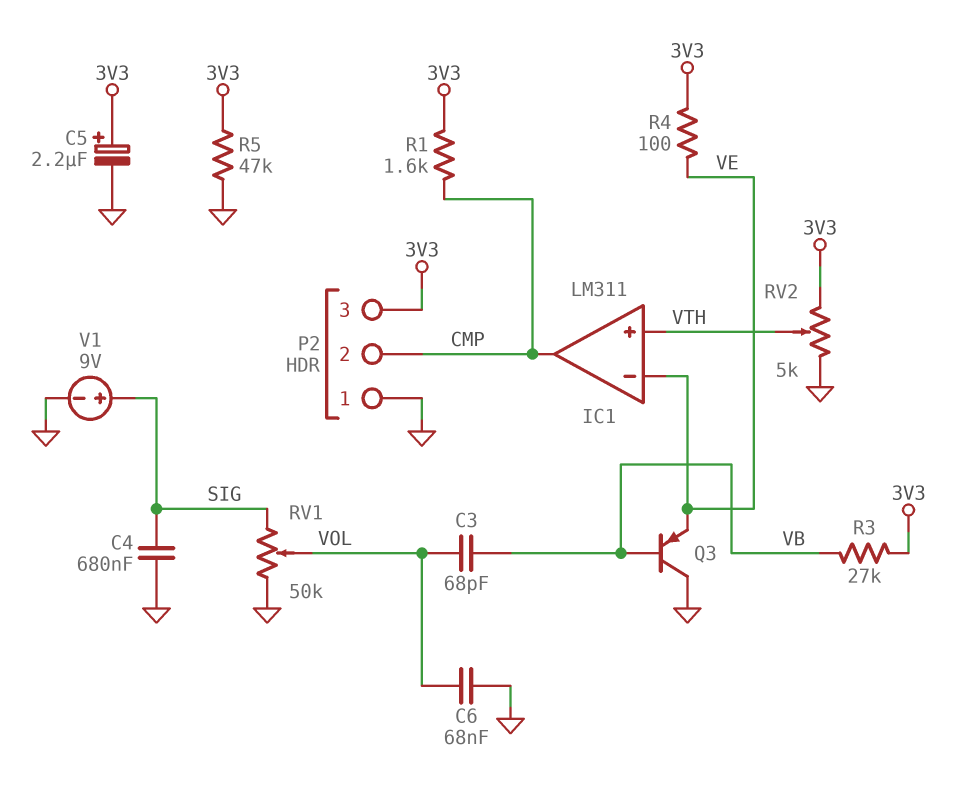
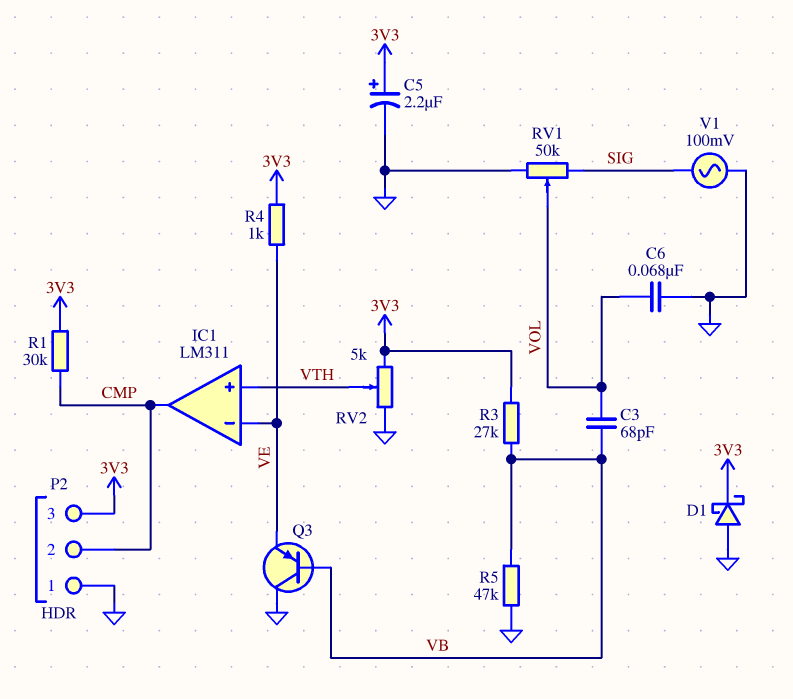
C4: 680nF (GND, SIG) -> none
D1: none -> schottky (A GND, K 3V3)
R1: 1.6k (3V3, CMP) -> 30k (3V3, CMP)
R4: 100 (3V3, VE) -> 1k (3V3, VE)
R5: 47k (3V3, GND) -> 47k (GND, VB)
V1: 9V (plus SIG, minus GND) -> AC 100mV (GND, SIG)

